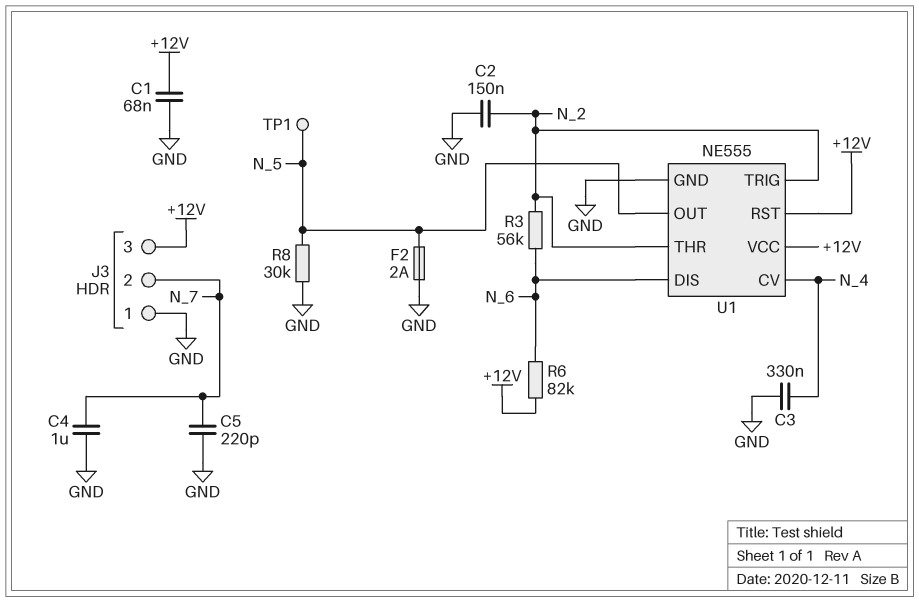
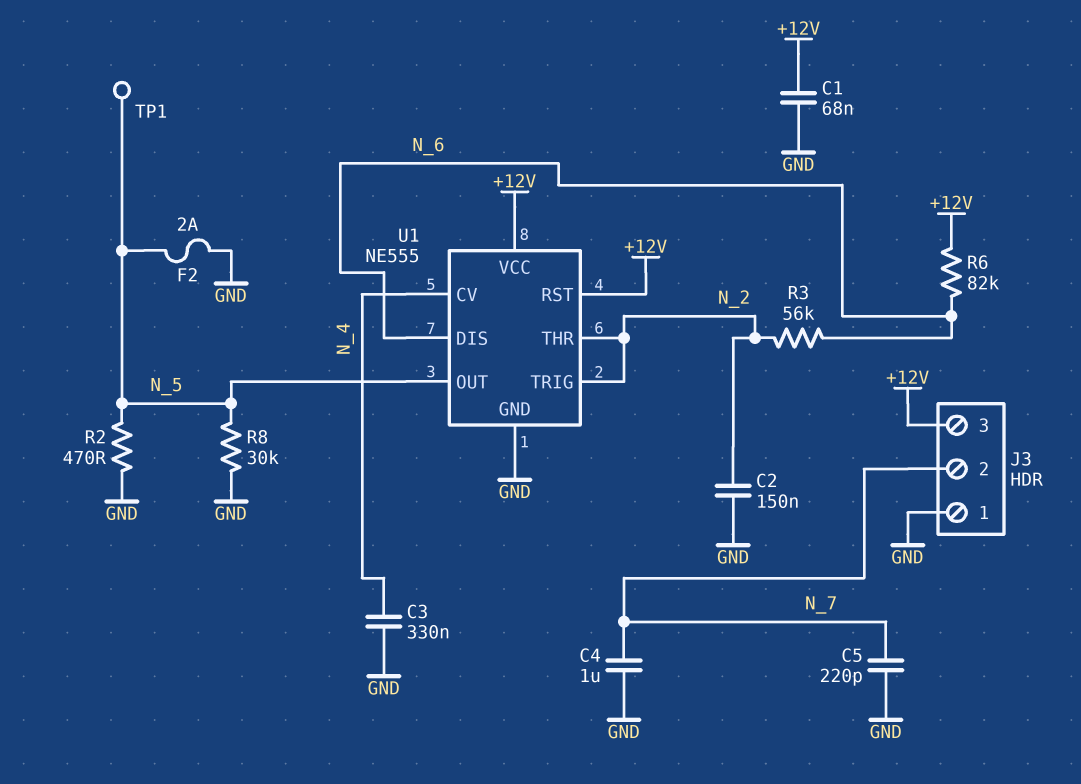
R2: none -> 470 (GND, N_5)

